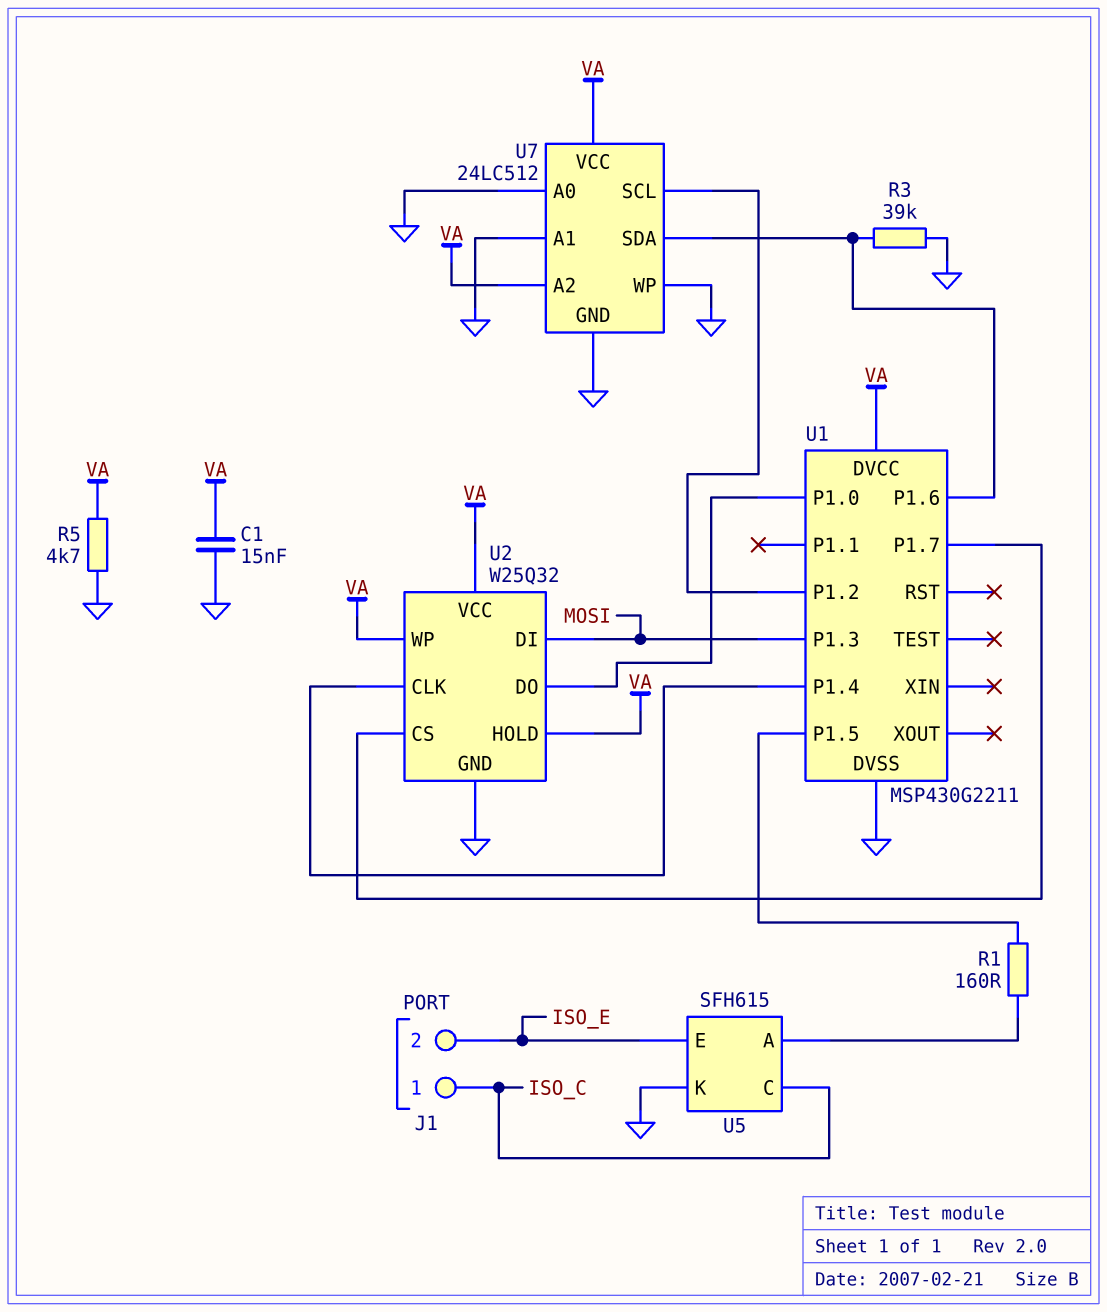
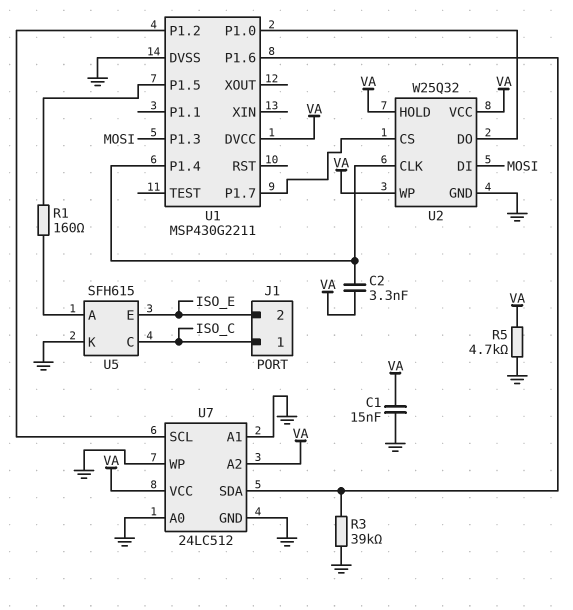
C2: none -> 3.3nF (U1/P1.4, VA)

